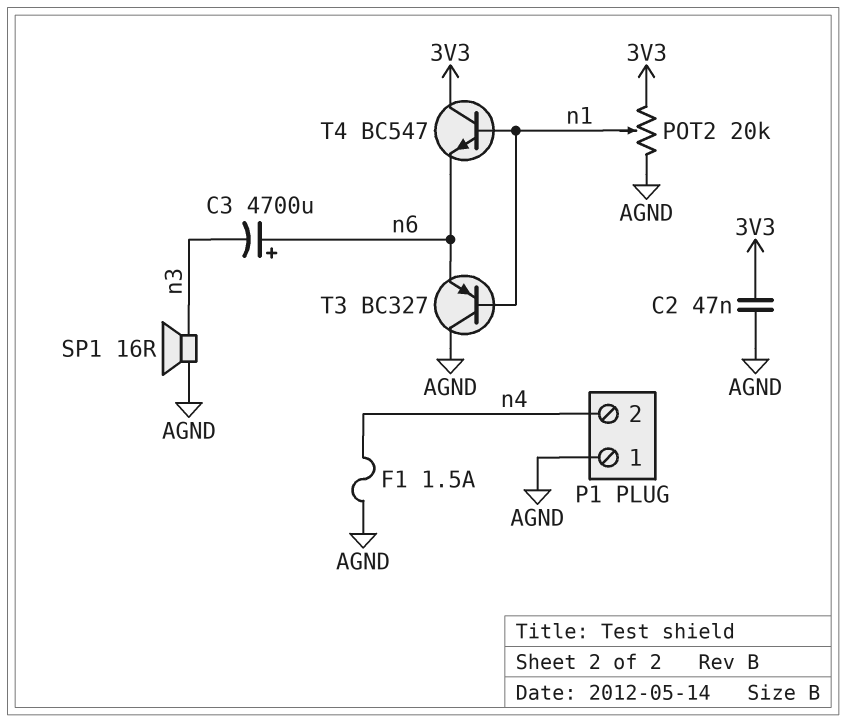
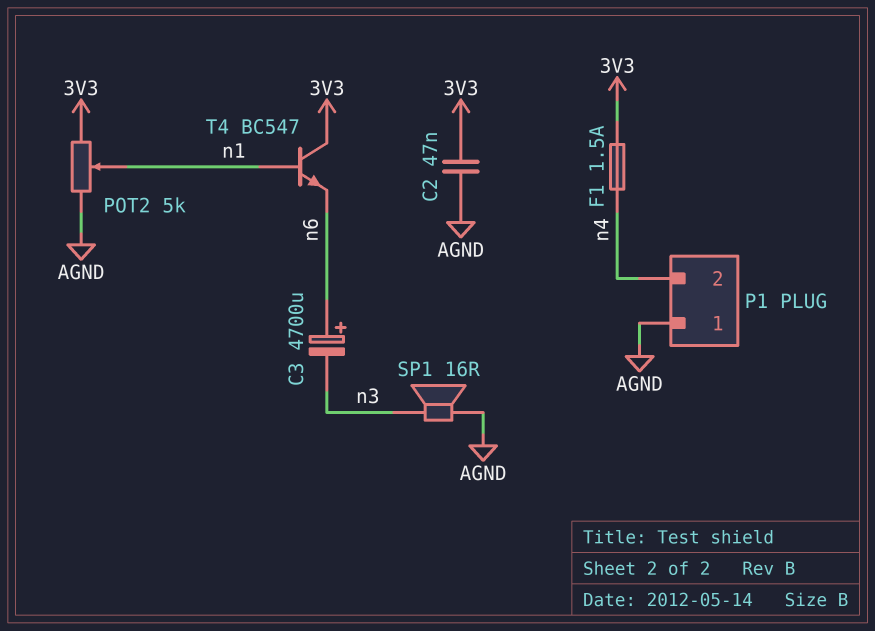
F1: 1.5A (AGND, n4) -> 1.5A (3V3, n4)
POT2: 20k (3V3, AGND, wiper n1) -> 5k (3V3, AGND, wiper n1)
T3: PNP BC327 (B n1, C AGND, E n6) -> none

